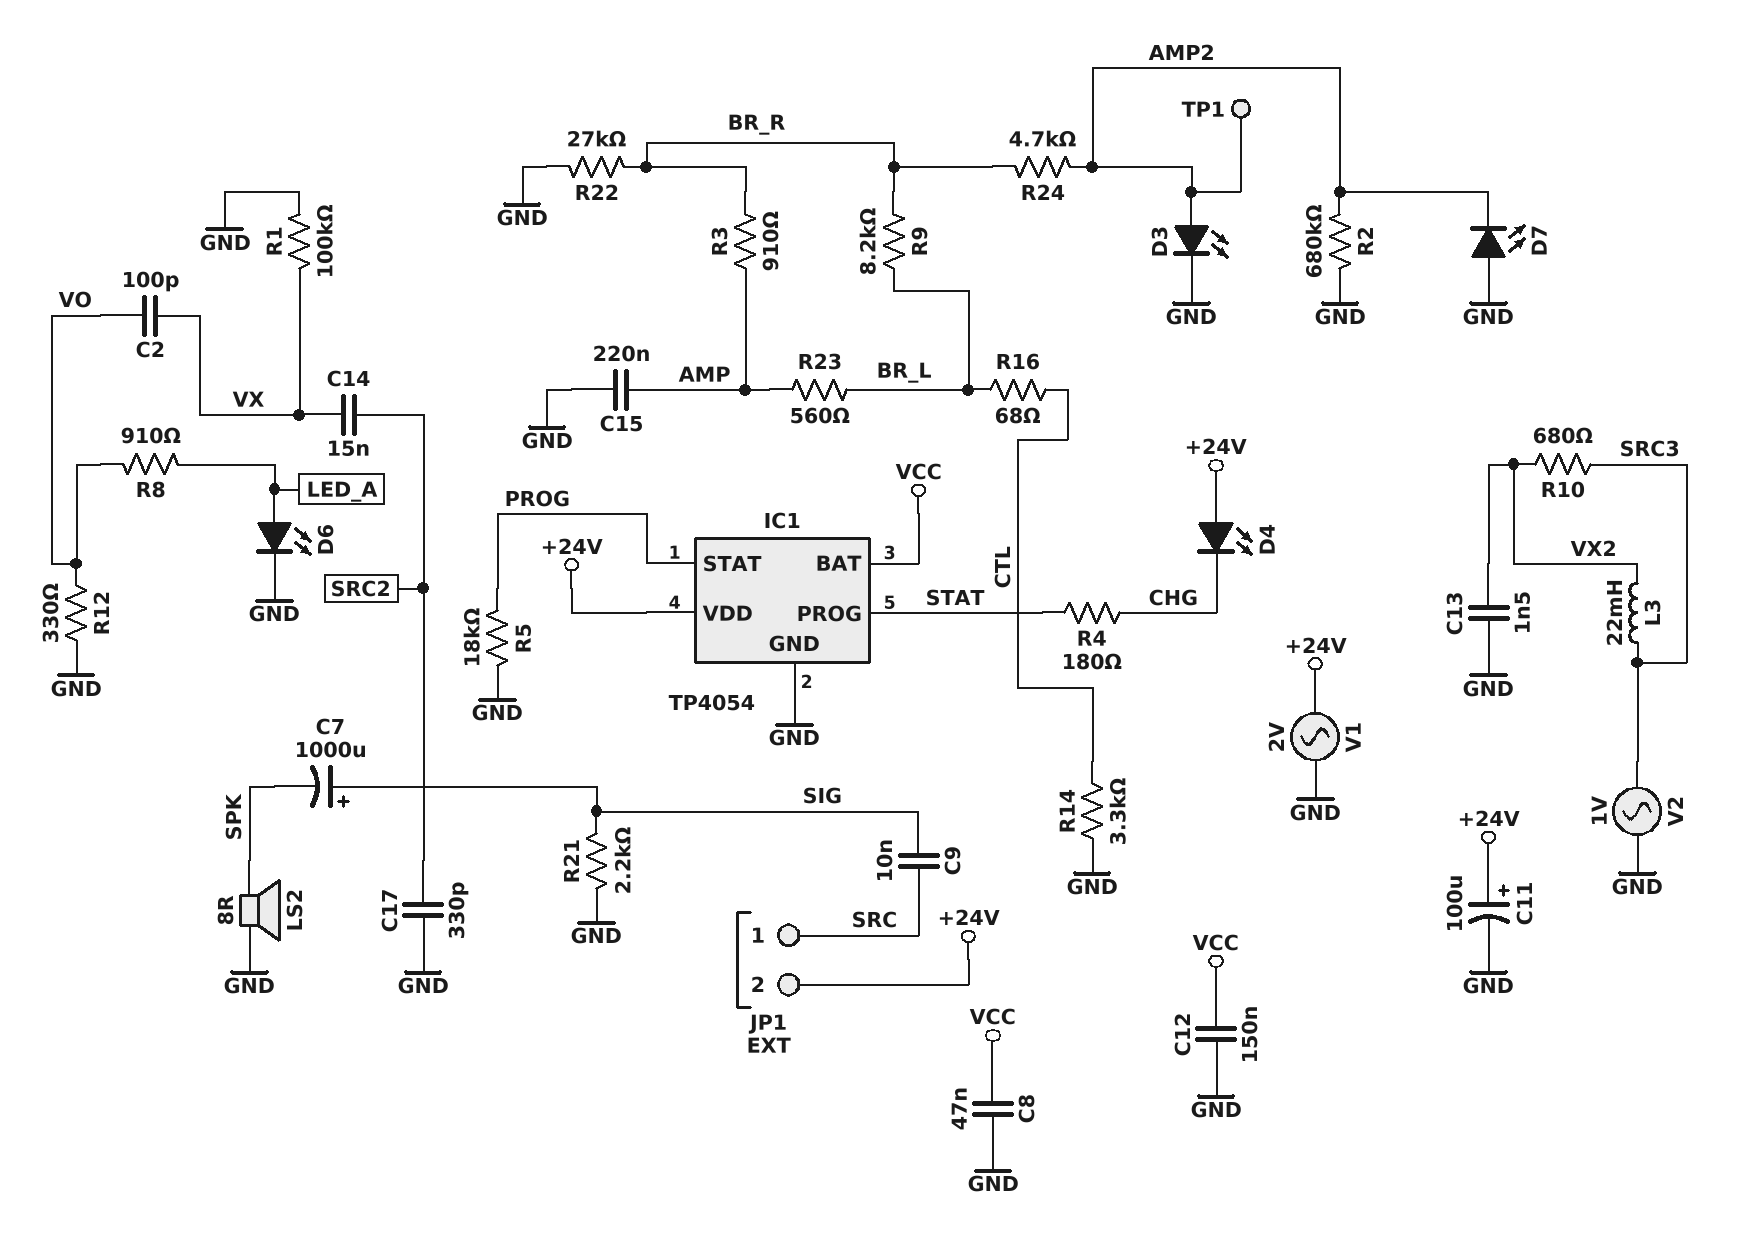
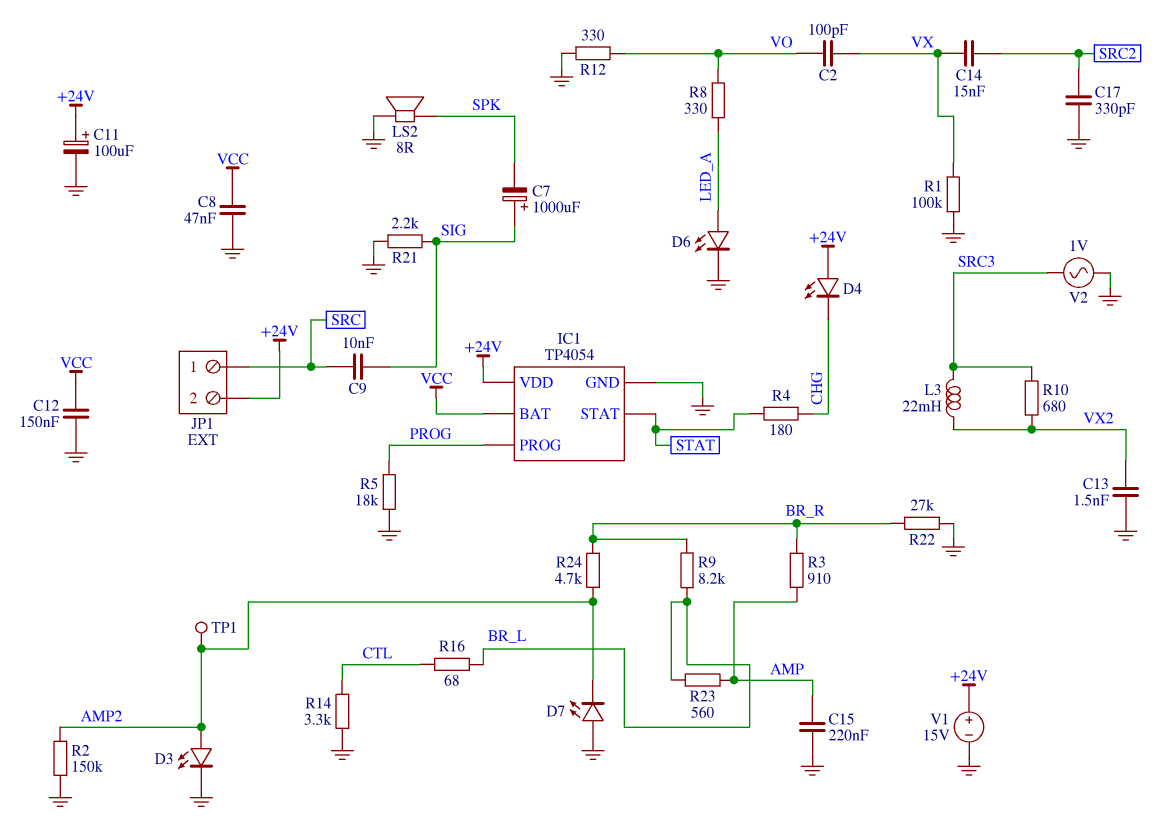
IC1 pin PROG: STAT -> PROG
IC1 pin STAT: PROG -> STAT
R2: 680k (AMP2, GND) -> 150k (AMP2, GND)
R8: 910 (LED_A, VO) -> 330 (LED_A, VO)
V1: AC 2V (+24V, GND) -> 15V (plus +24V, minus GND)

